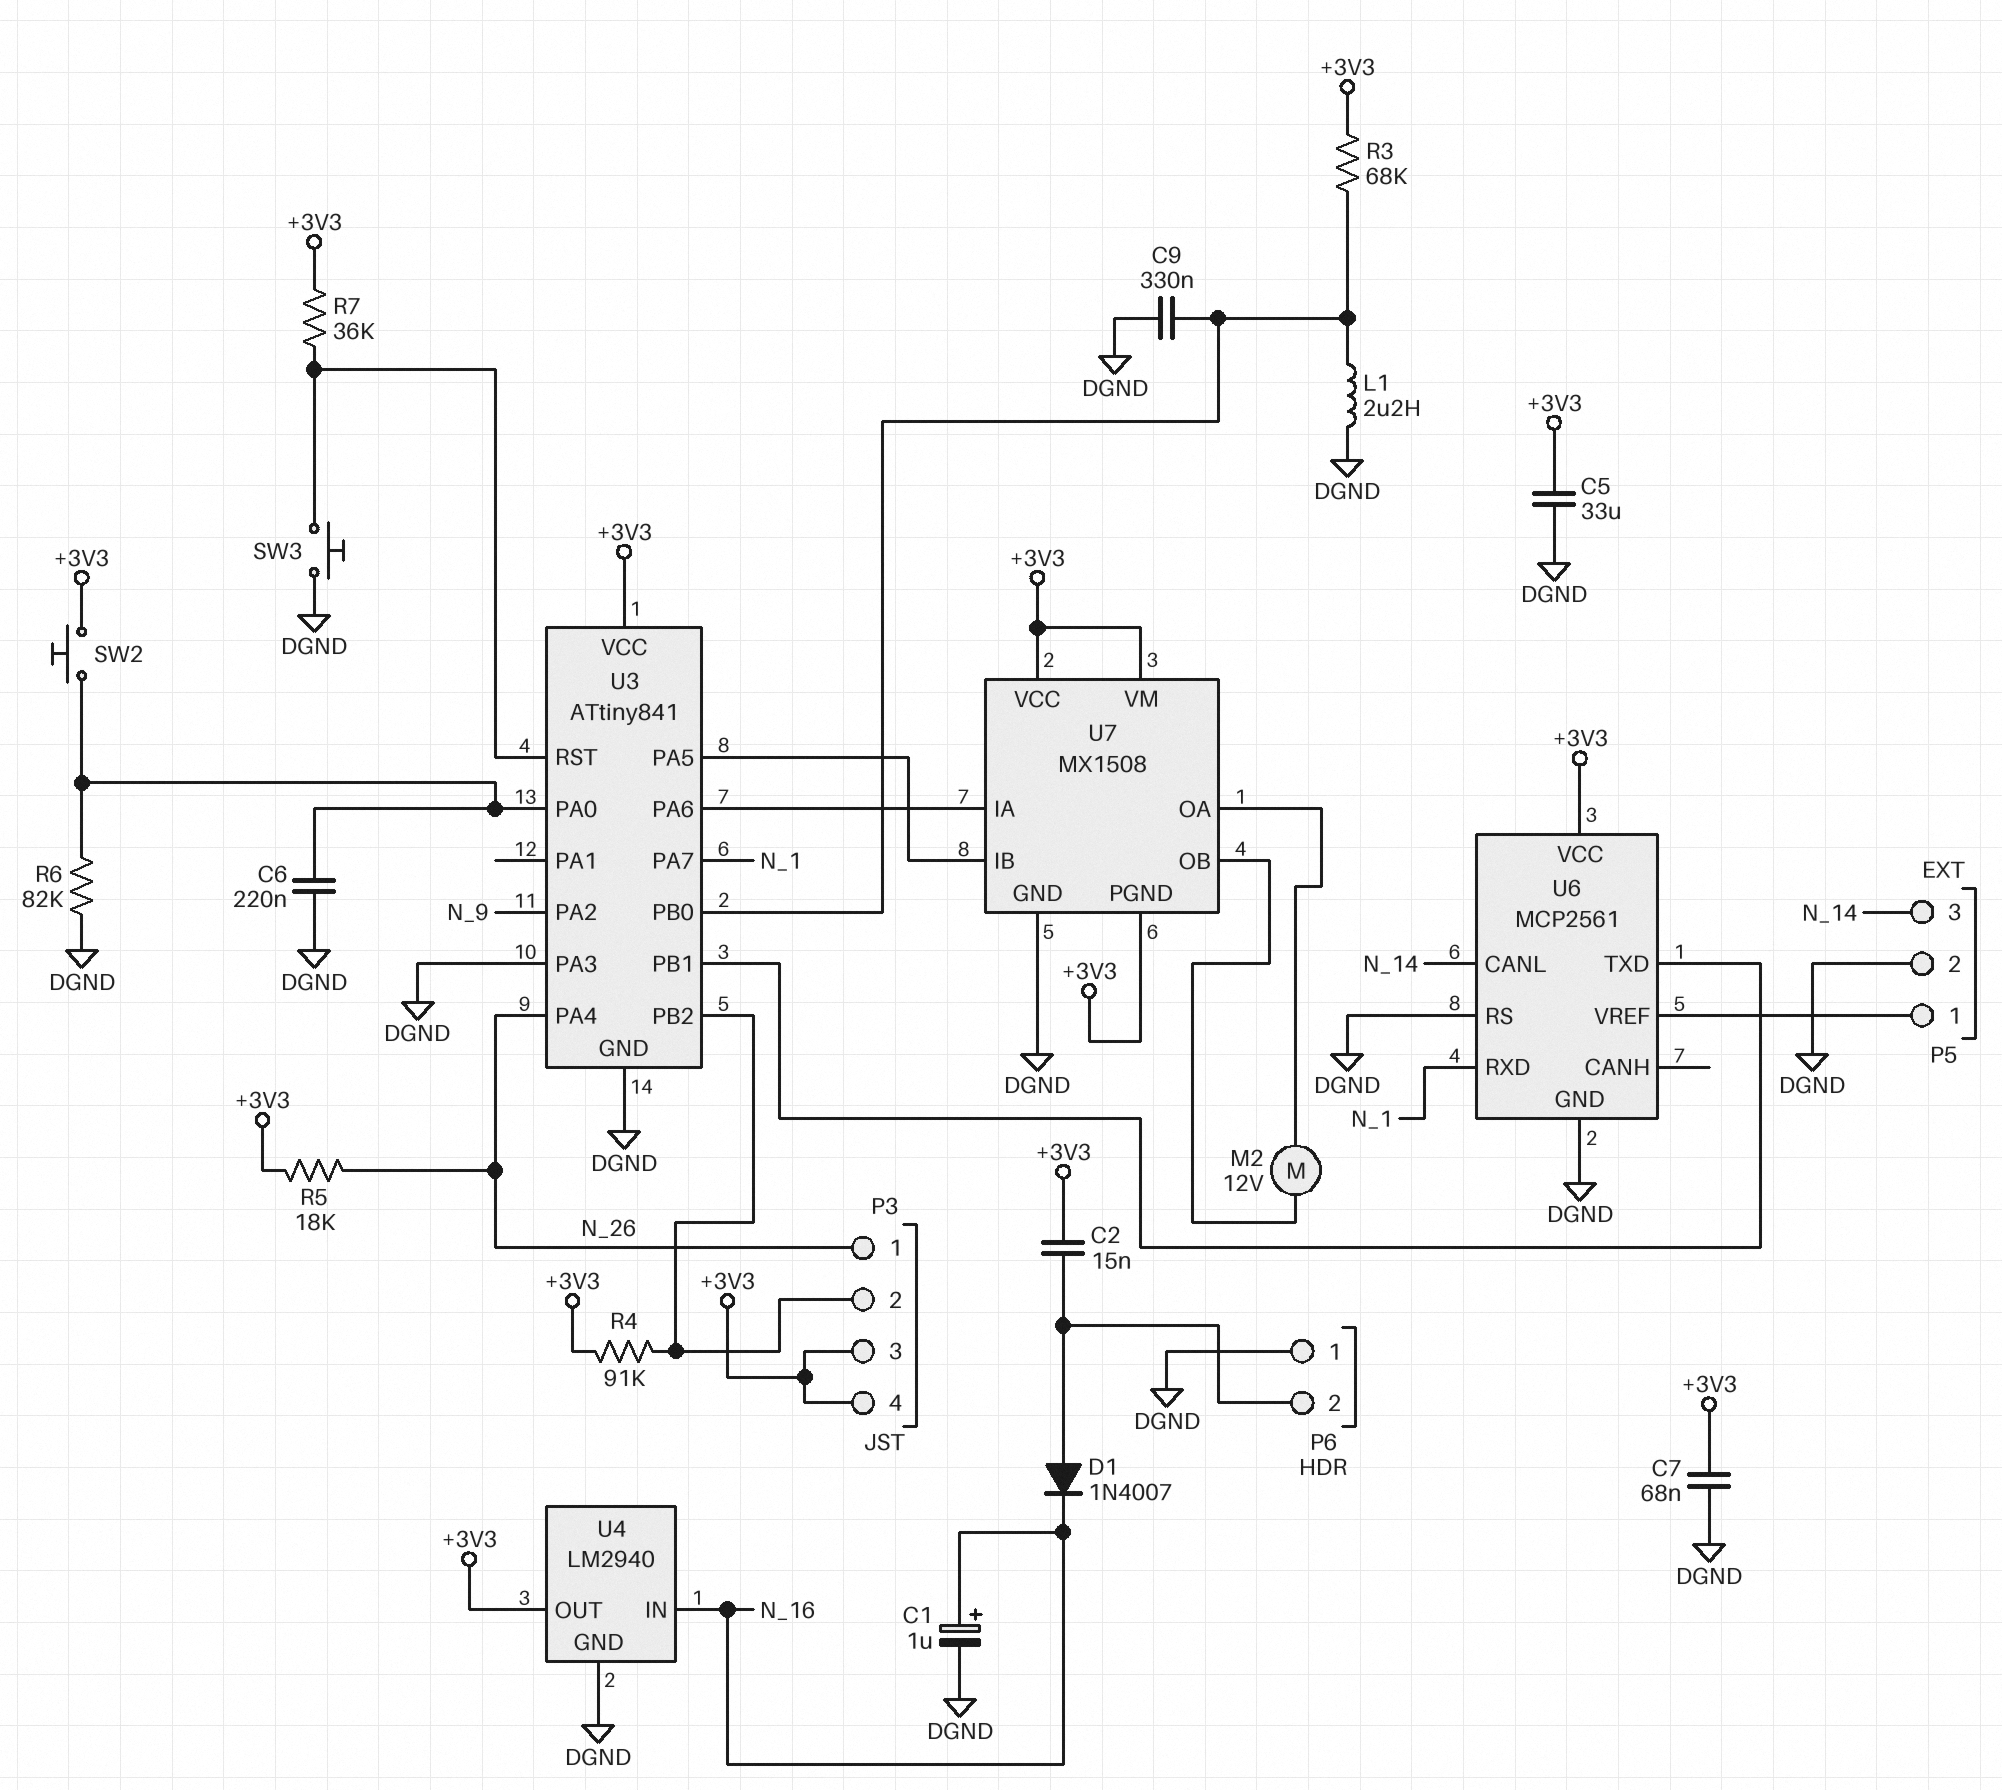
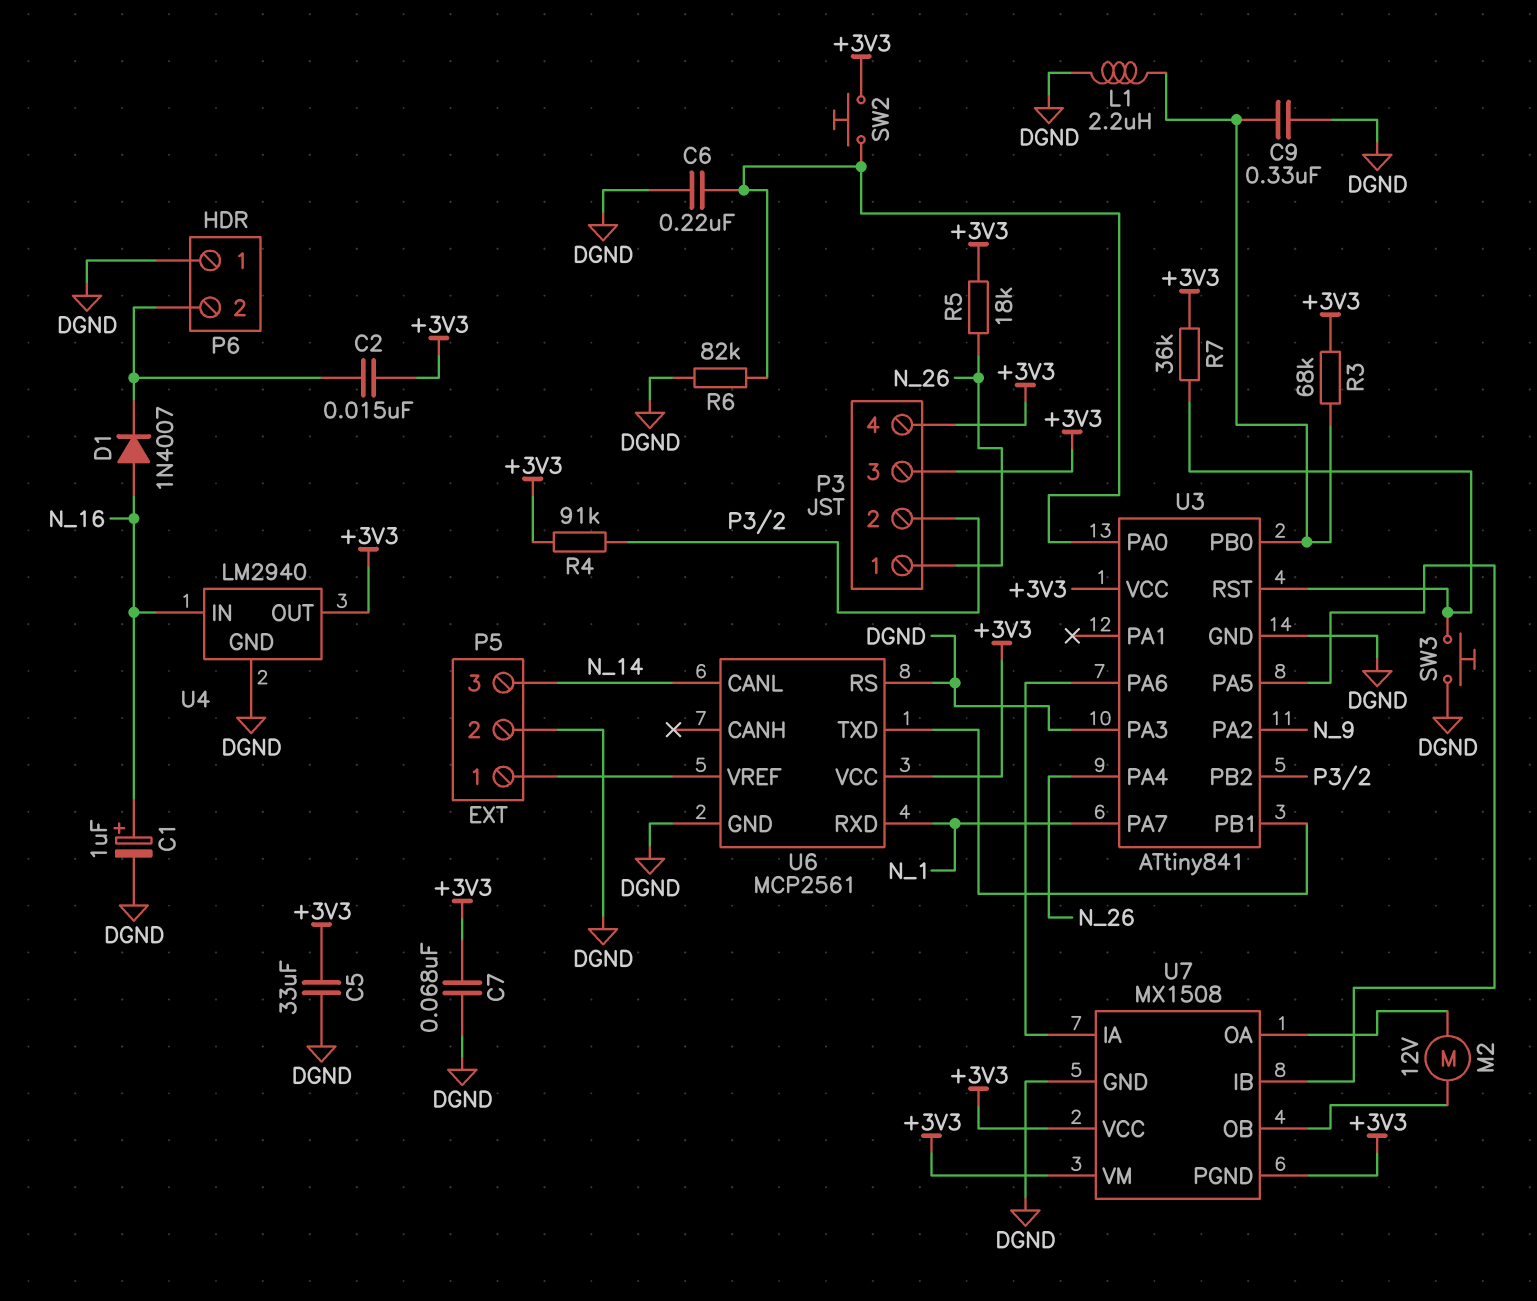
D1: diode 1N4007 (A P6/2, K N_16) -> diode 1N4007 (A N_16, K P6/2)

